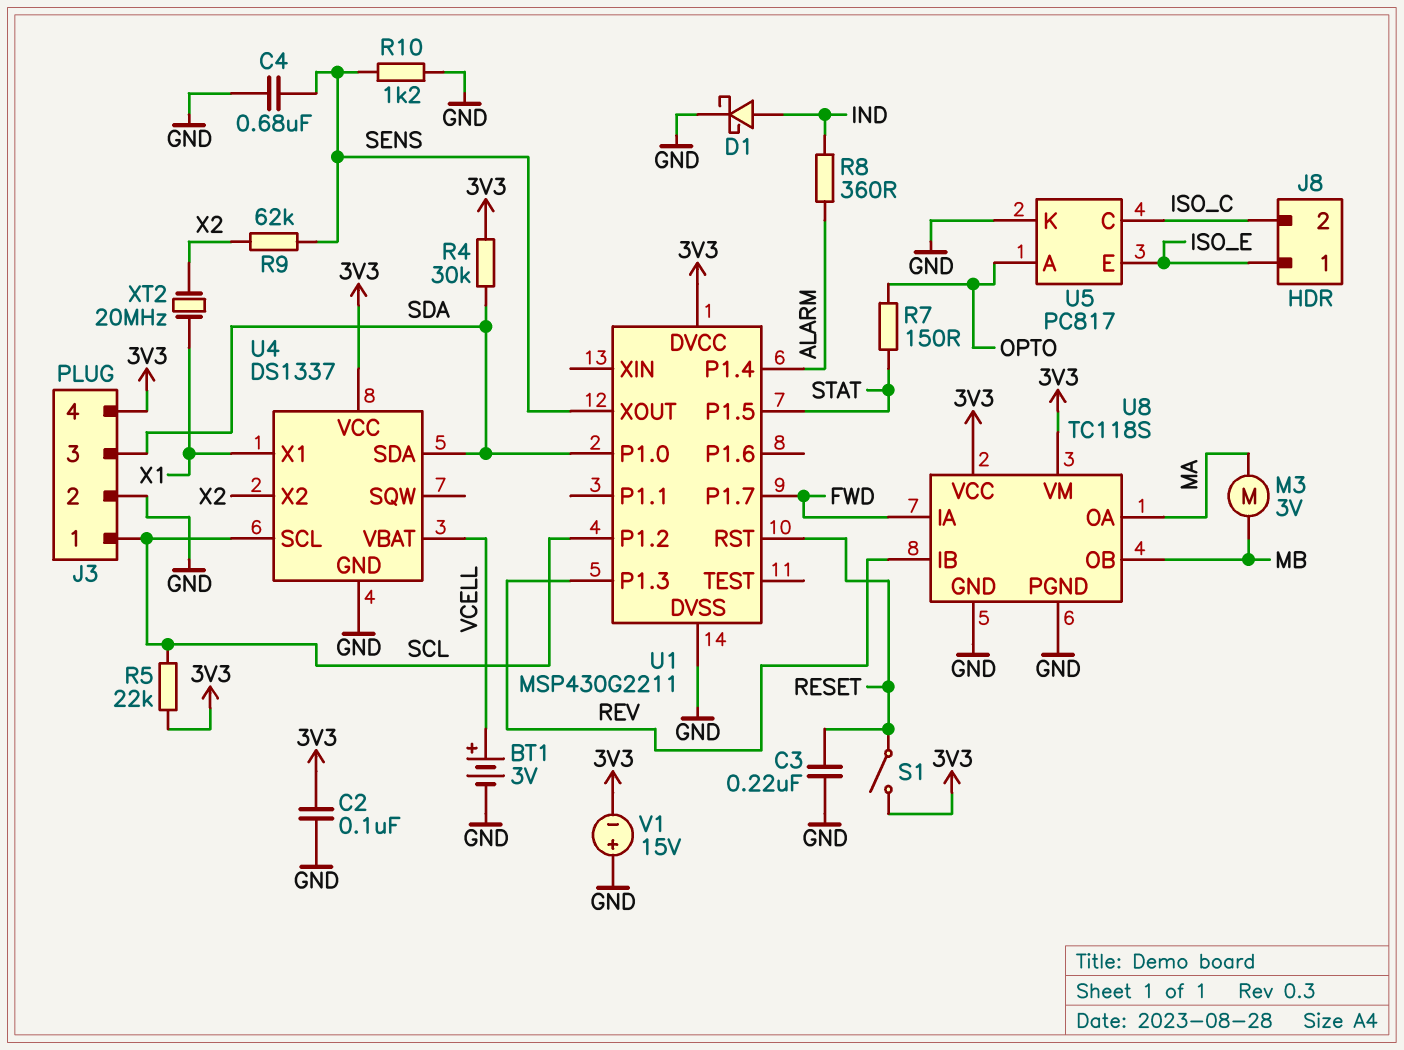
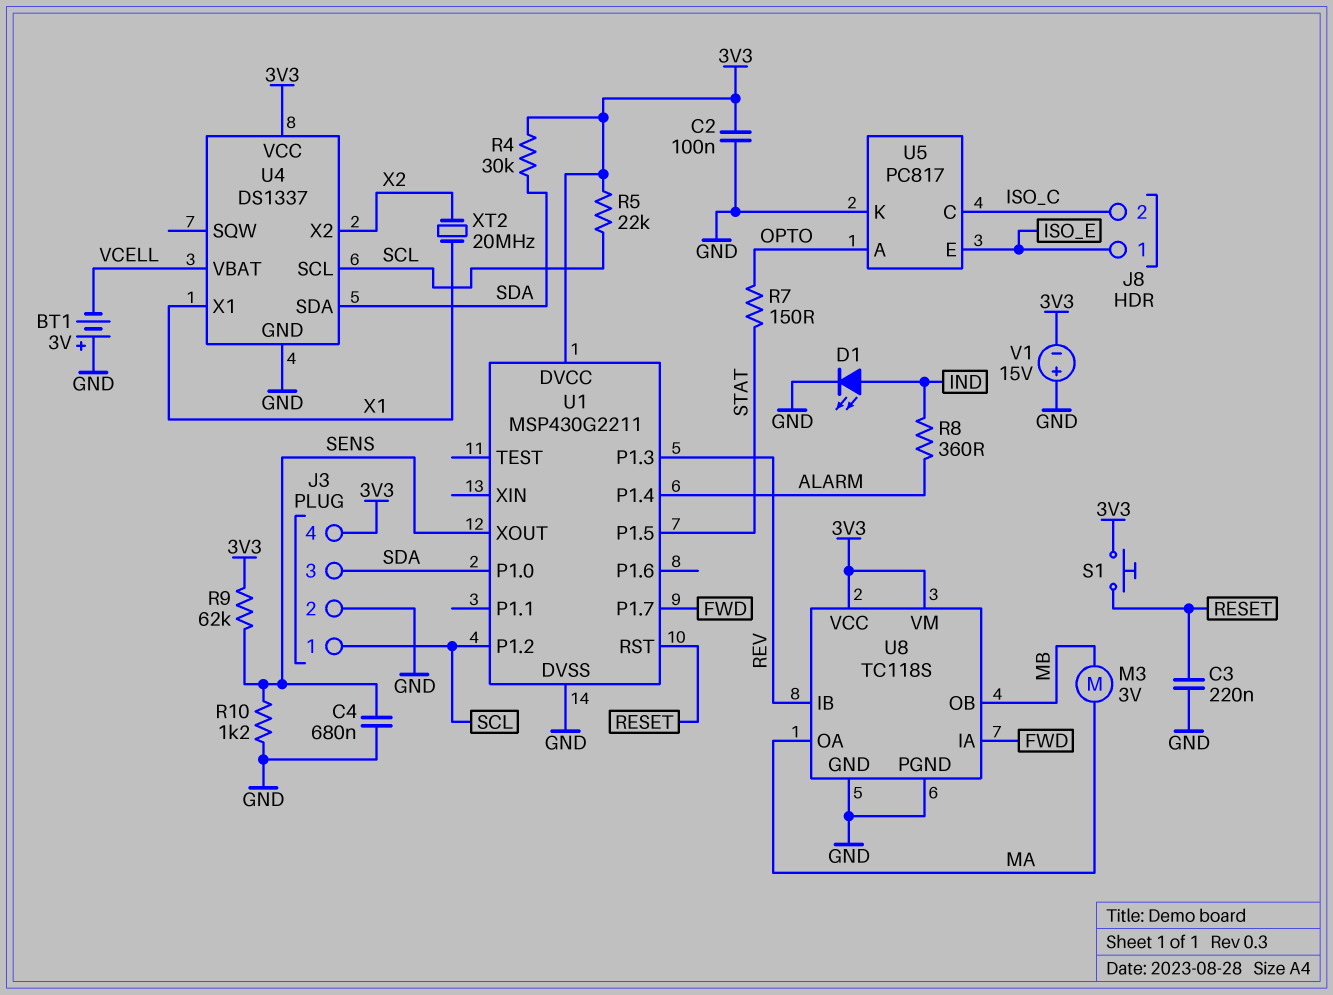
BT1: 3V (plus VCELL, minus GND) -> 3V (plus GND, minus VCELL)
D1: schottky (A IND, K GND) -> LED (A IND, K GND)
R9: 62k (SENS, X2) -> 62k (3V3, SENS)
S1: switch (3V3, RESET) -> button (3V3, RESET)

